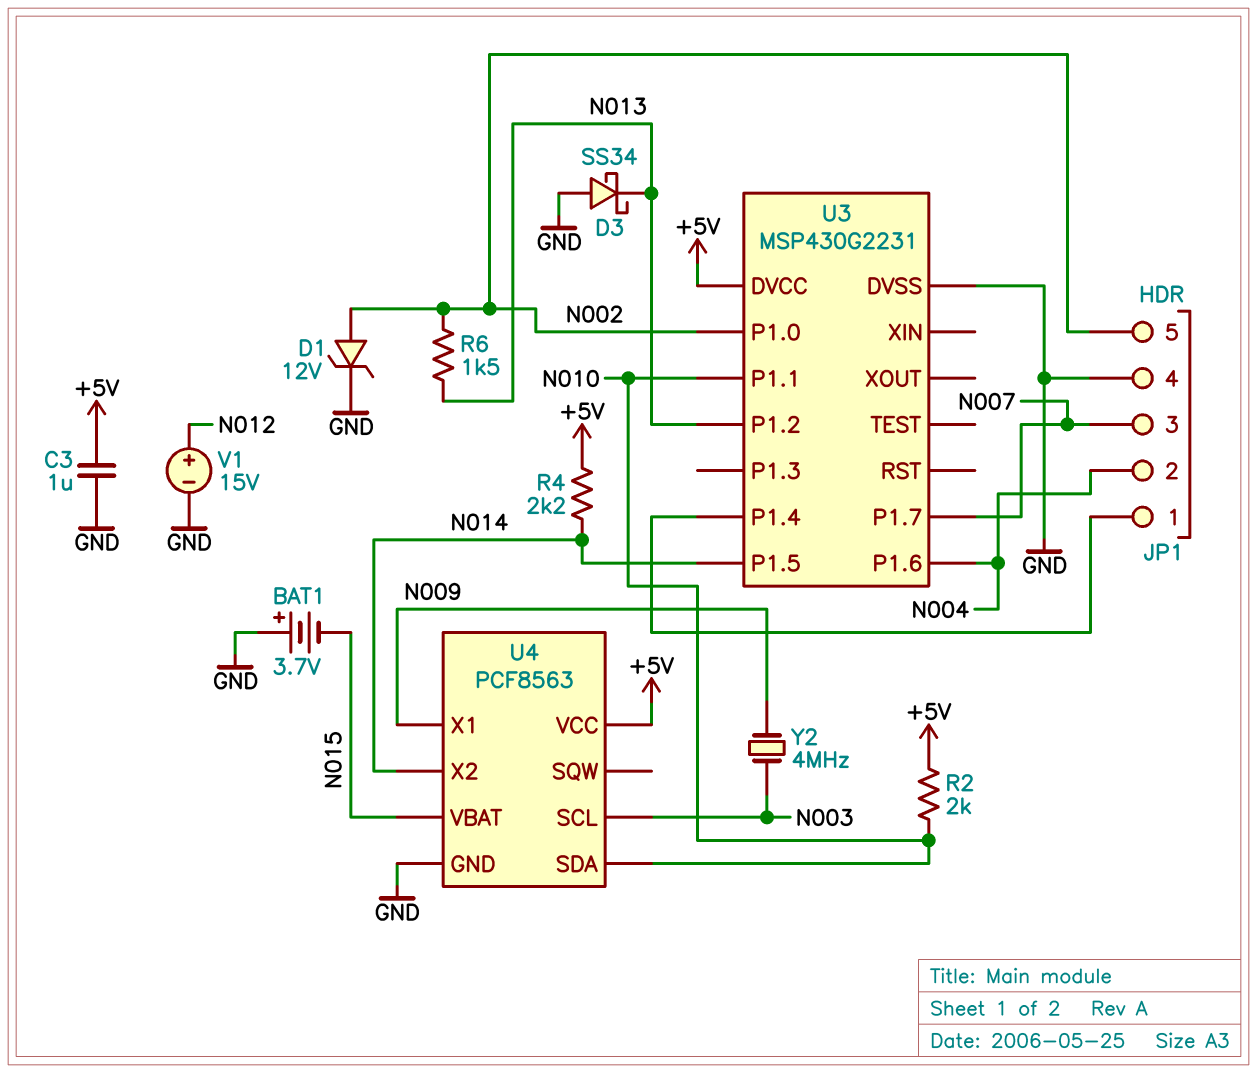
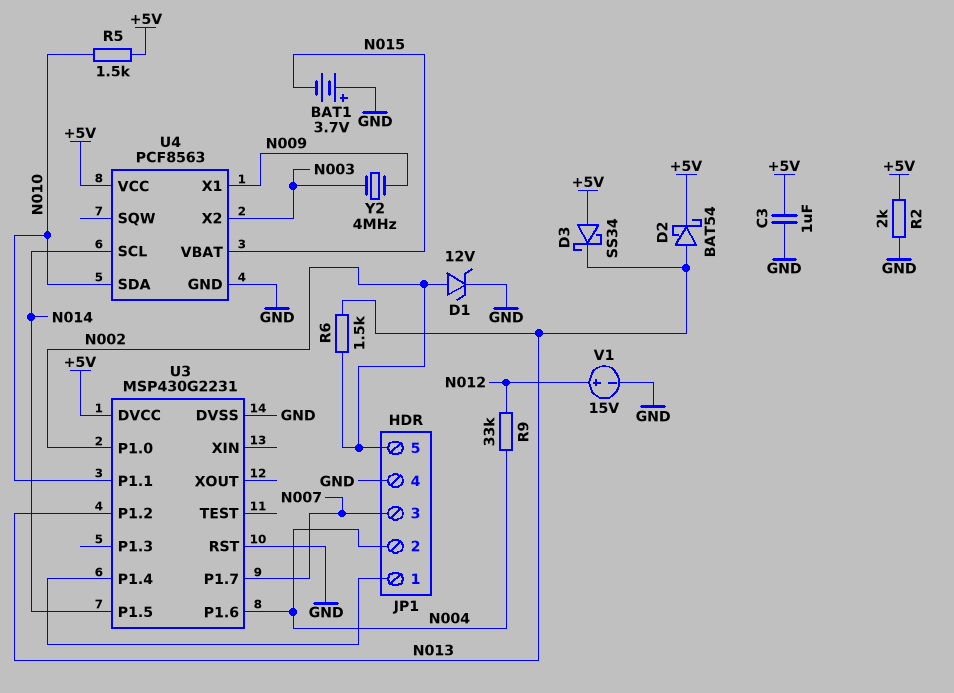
D2: none -> schottky BAT54 (A N013, K +5V)
D3: schottky SS34 (A GND, K N013) -> schottky SS34 (A +5V, K N013)
R2: 2k (+5V, N010) -> 2k (+5V, GND)
R4: 2.2k (+5V, N014) -> none
R5: none -> 1.5k (+5V, N010)
R9: none -> 33k (N004, N012)
U3 pin RST: none -> GND
U4 pin SCL: N003 -> N014
U4 pin X2: N014 -> N003

